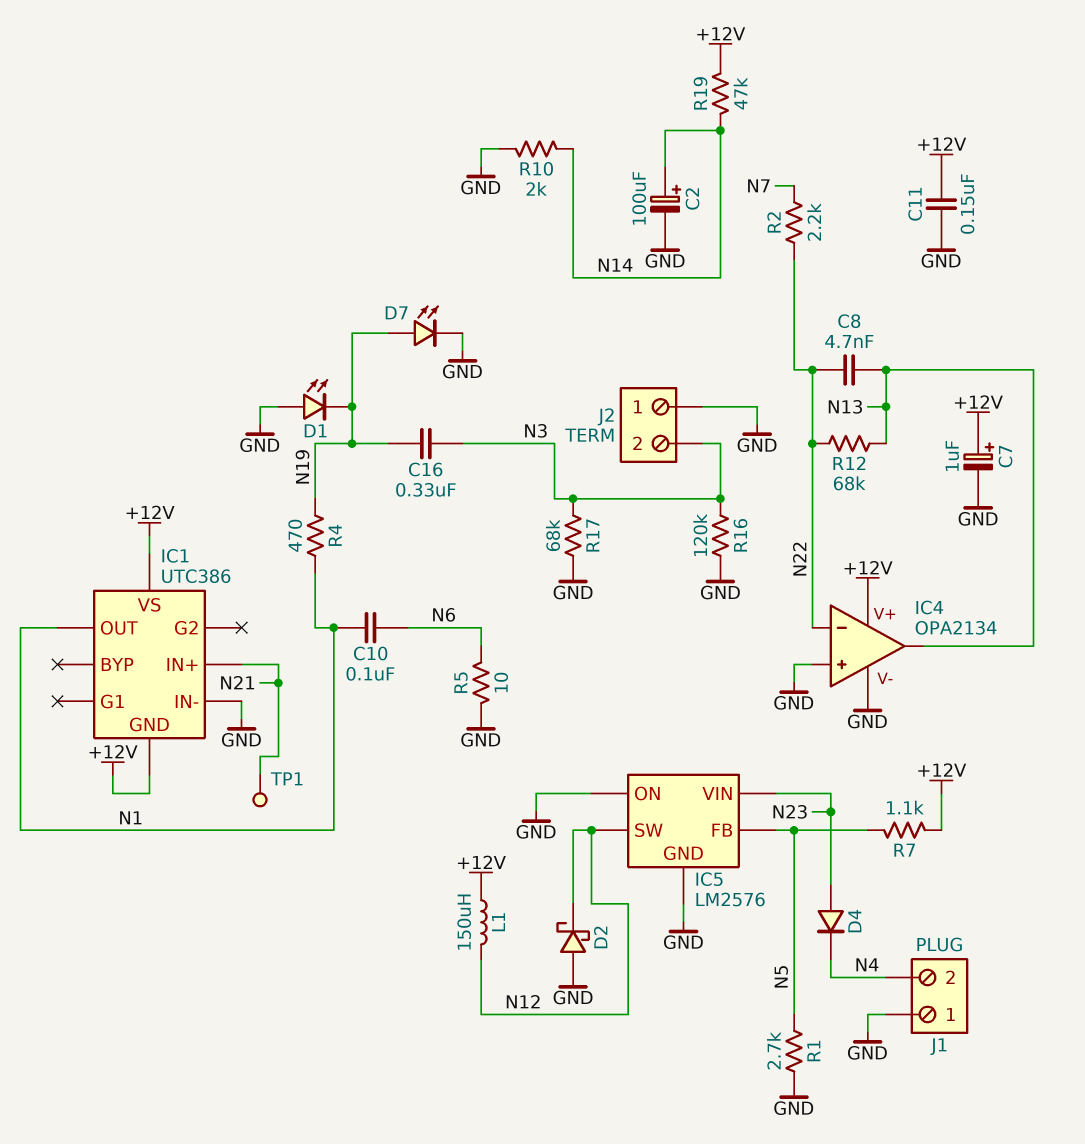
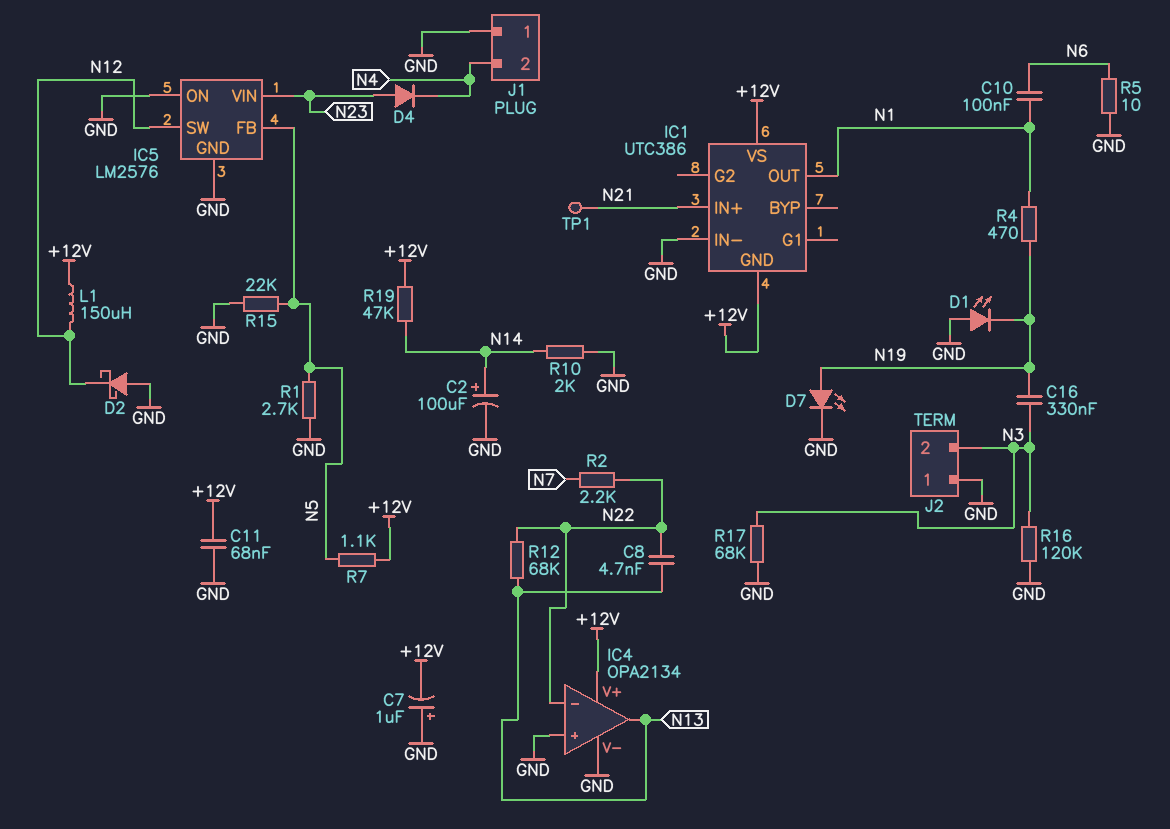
C7: 1uF (plus +12V, minus GND) -> 1uF (plus GND, minus +12V)
C11: 150nF (+12V, GND) -> 68nF (+12V, GND)
R15: none -> 22k (GND, N5)

